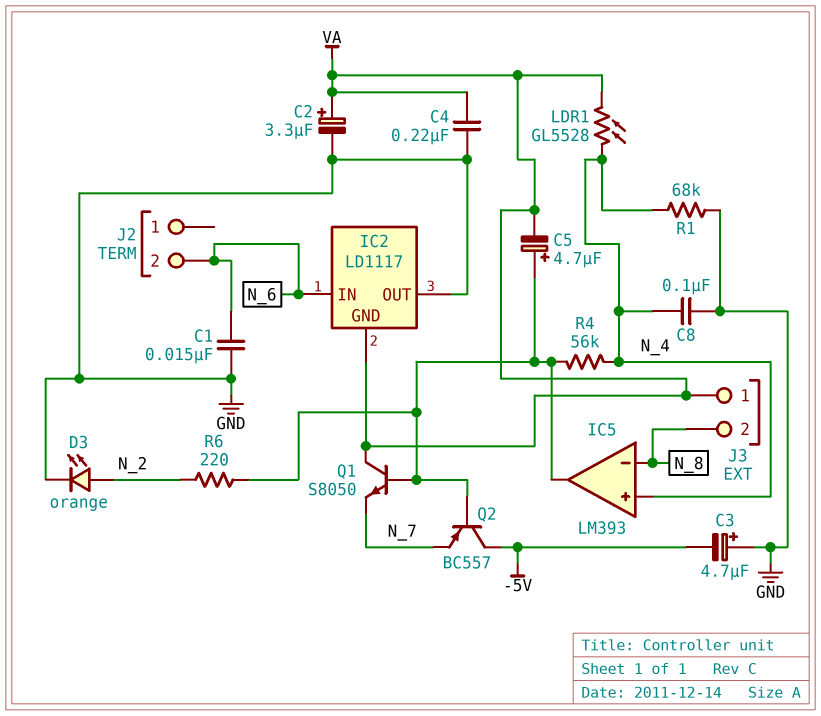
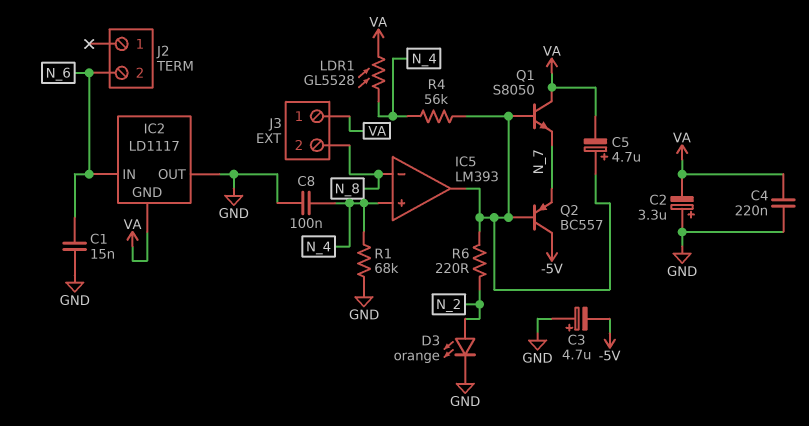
C2: 3.3uF (plus VA, minus GND) -> 3.3uF (plus GND, minus VA)

